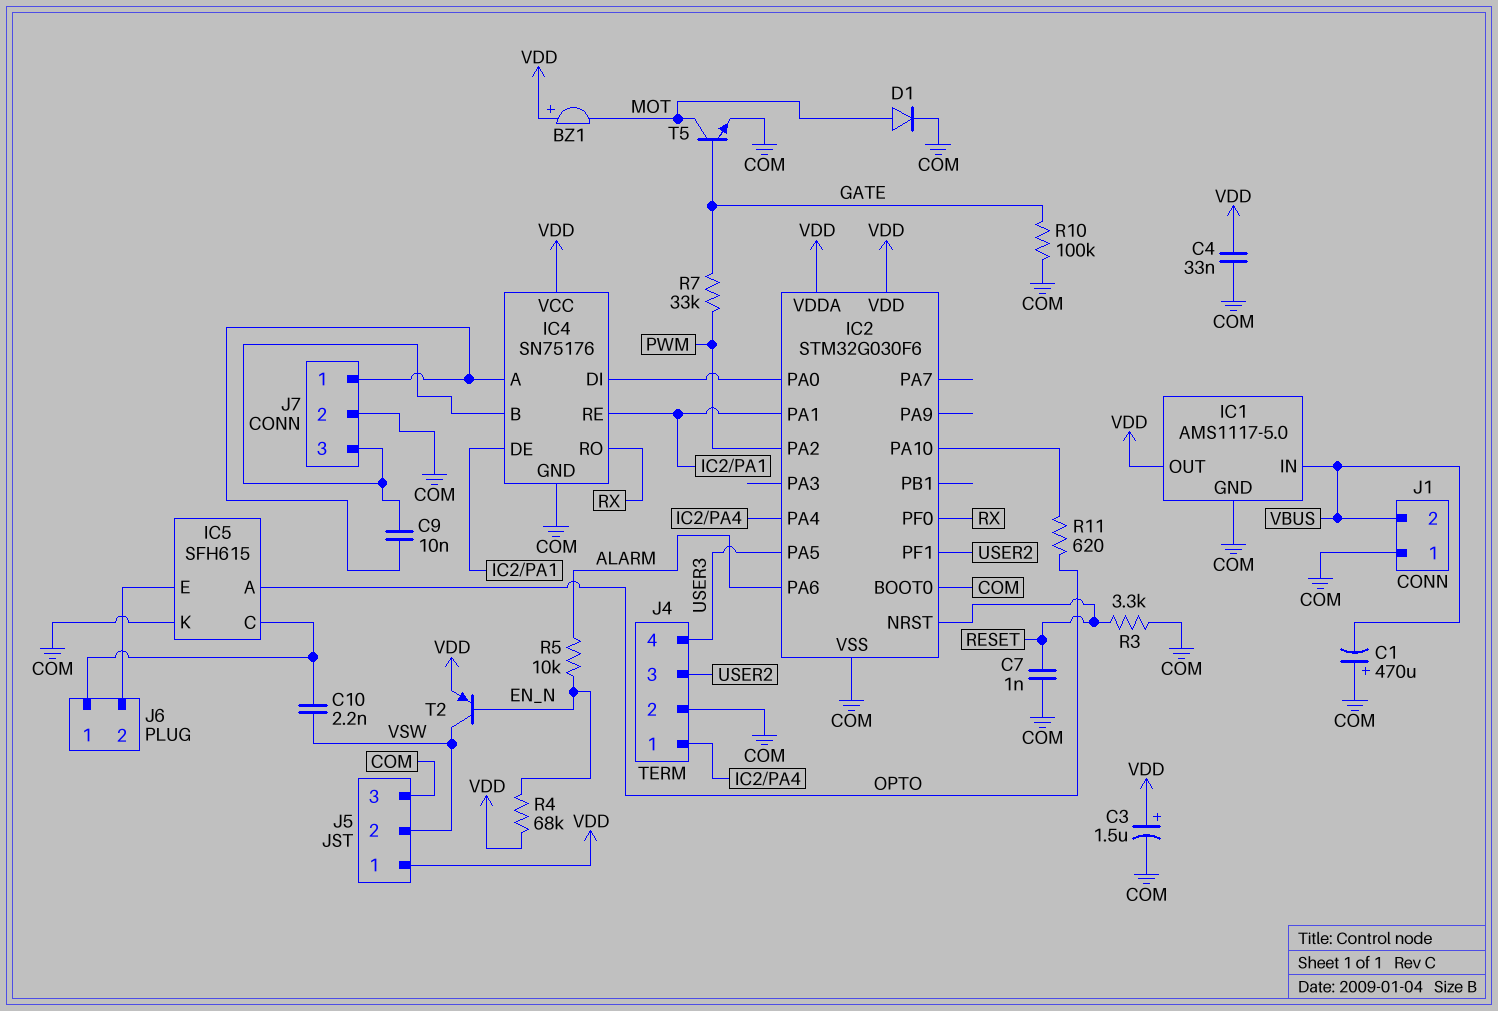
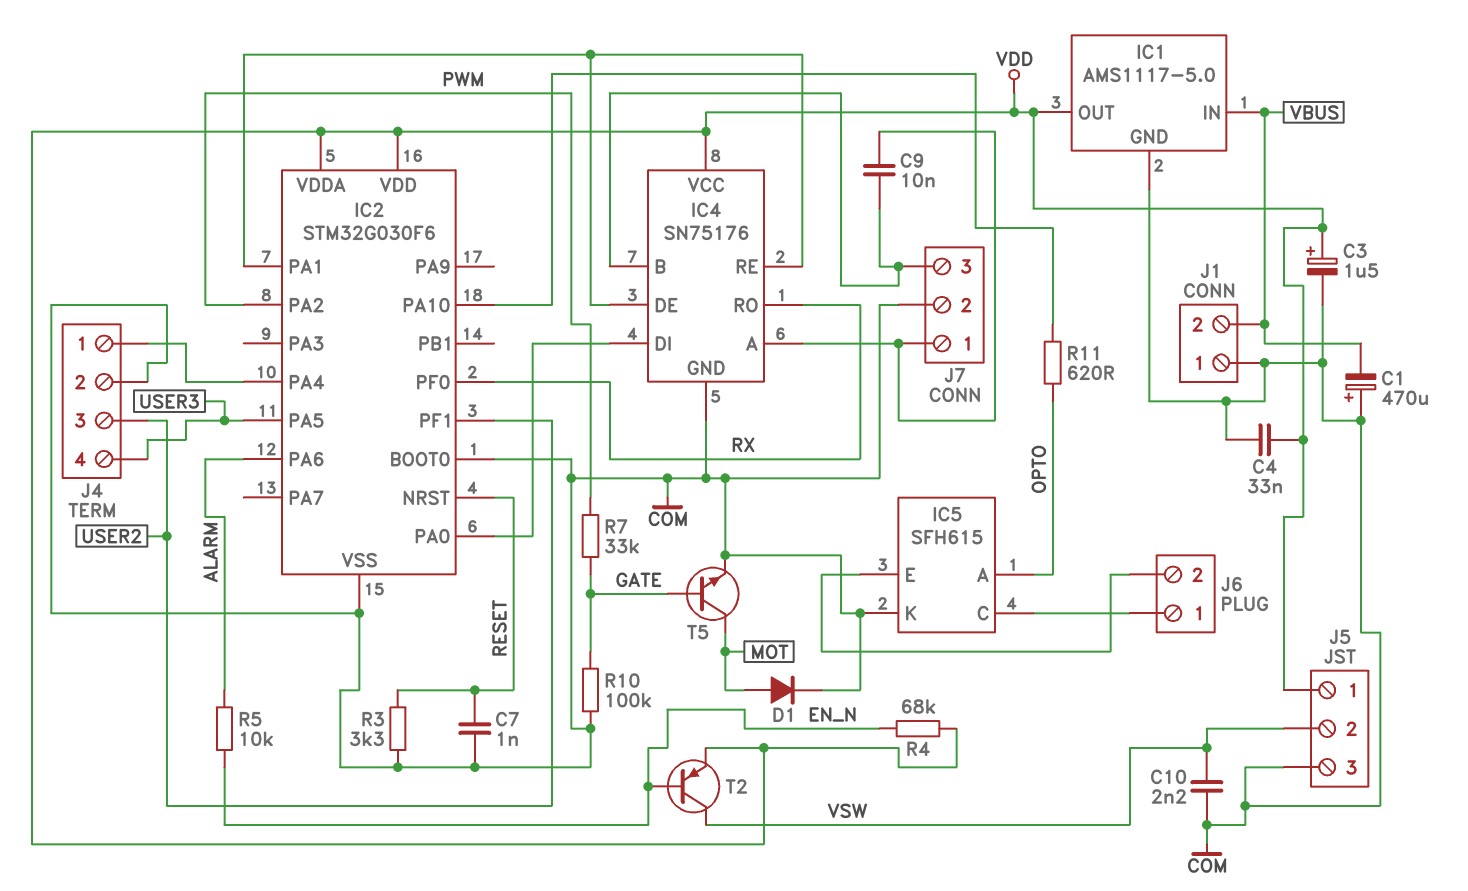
BZ1: buzzer (plus VDD, minus MOT) -> none
C10: 2.2nF (IC5/C, VSW) -> 2.2nF (COM, VSW)

